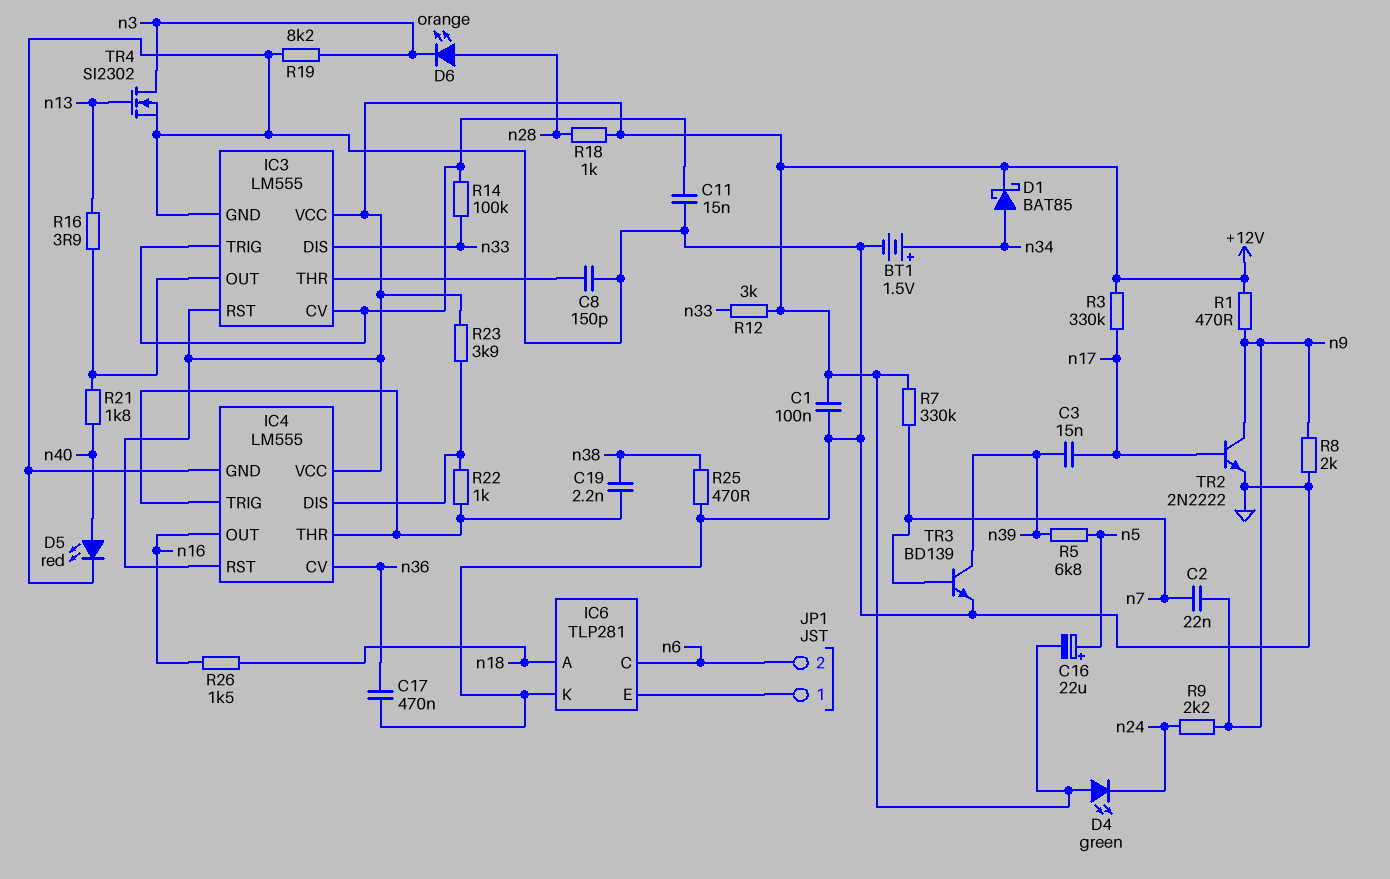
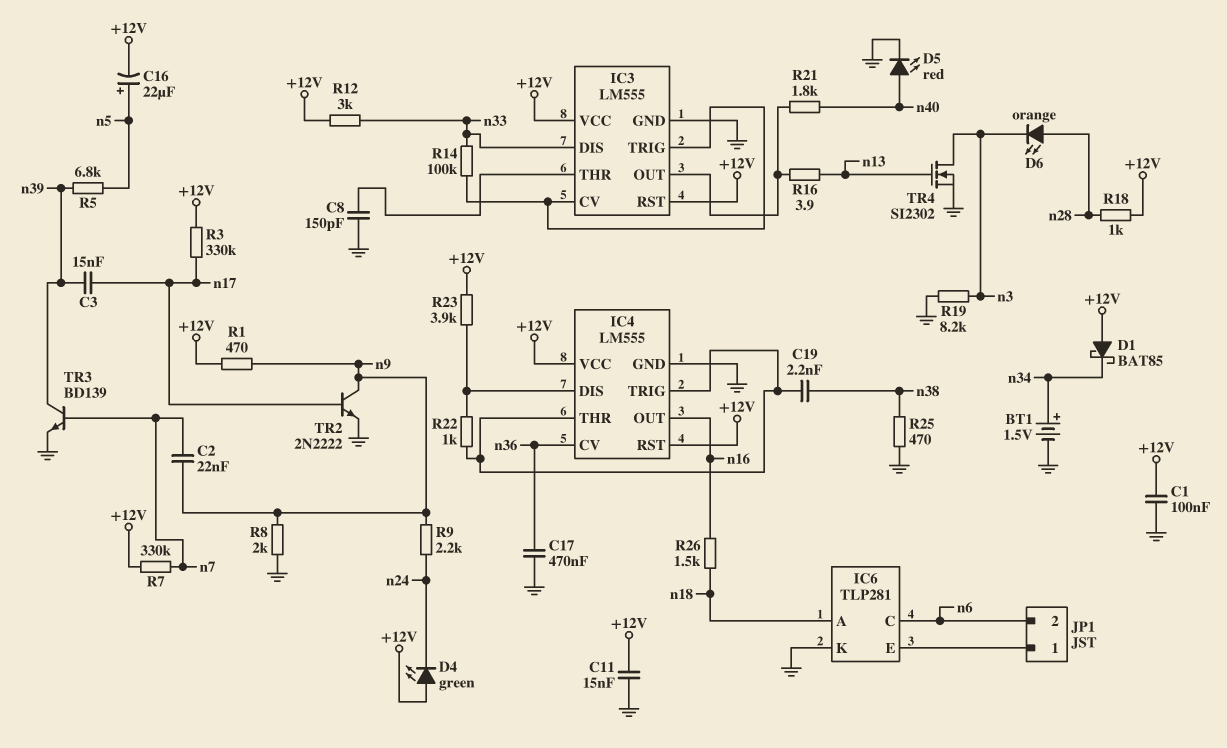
C11: 15nF (GND, IC3/CV) -> 15nF (+12V, GND)
D1: schottky BAT85 (A n34, K +12V) -> schottky BAT85 (A +12V, K n34)

